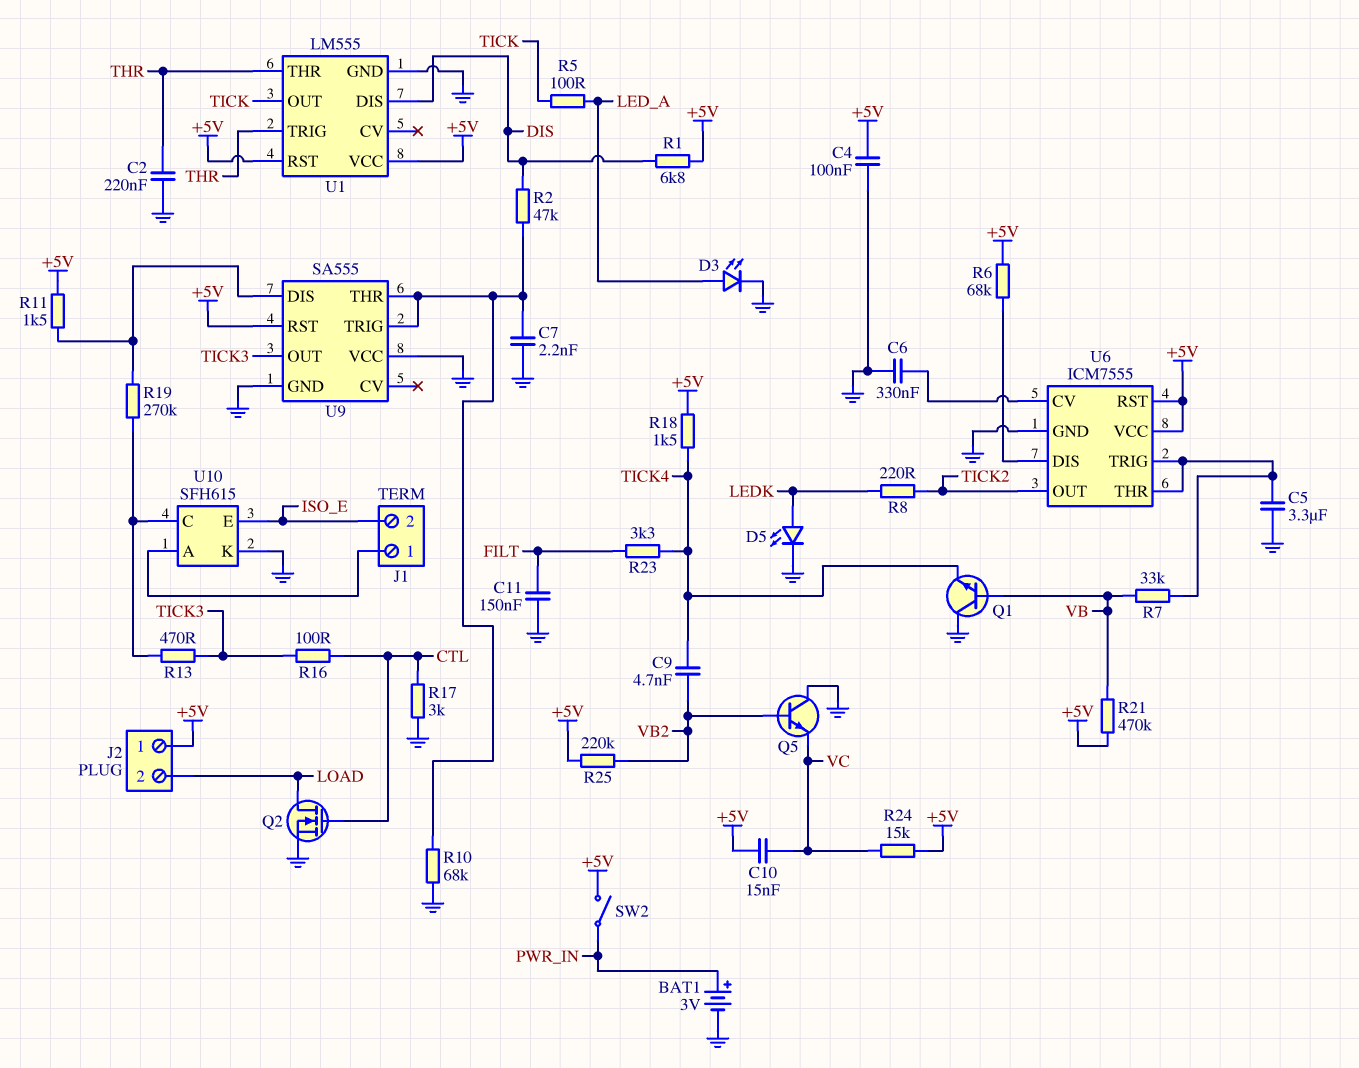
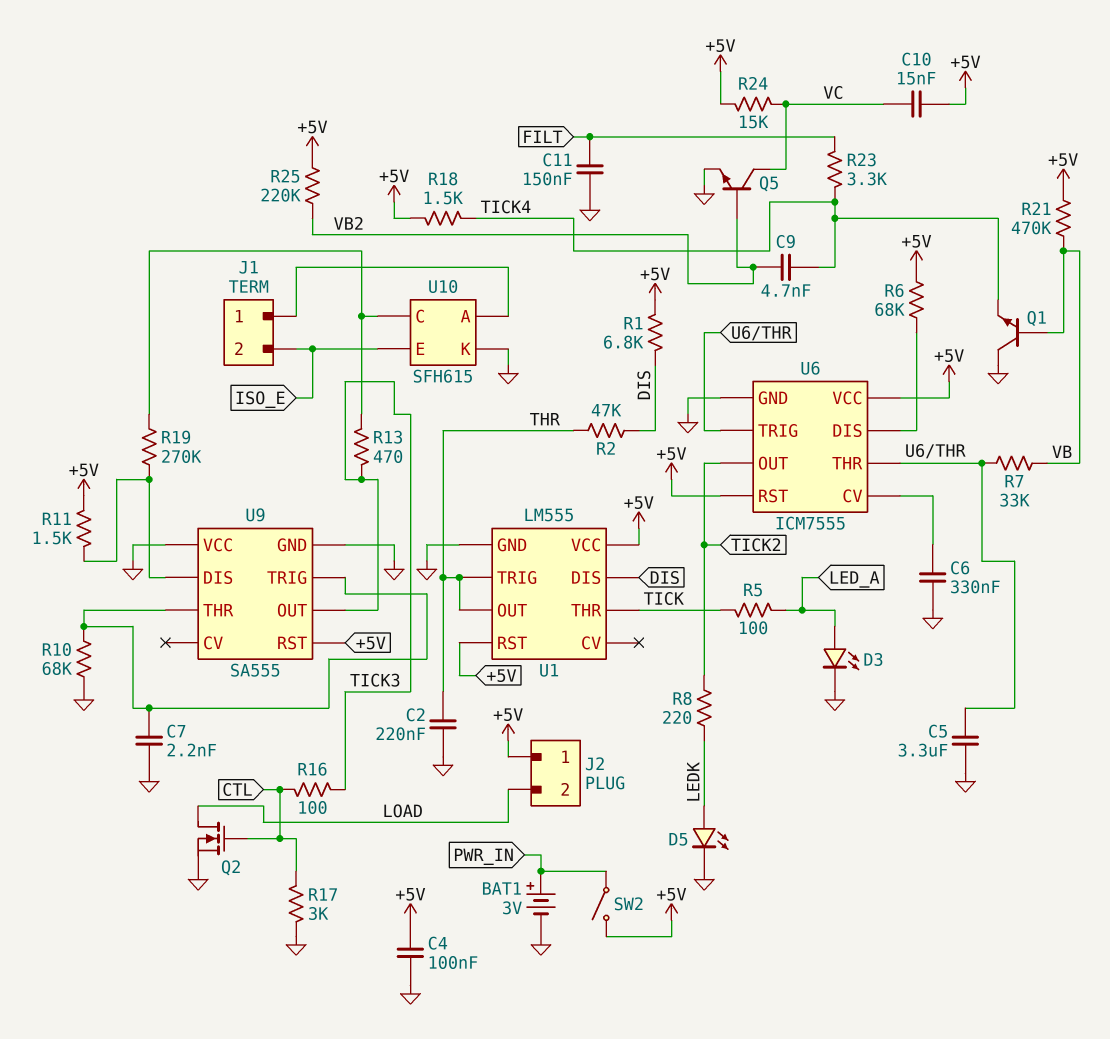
Q5: NPN (B VB2, C GND, E VC) -> NPN (B VB2, C VC, E GND)
R2: 47k (DIS, U9/THR) -> 47k (DIS, THR)
U1 pin OUT: TICK -> THR
U1 pin THR: THR -> TICK

